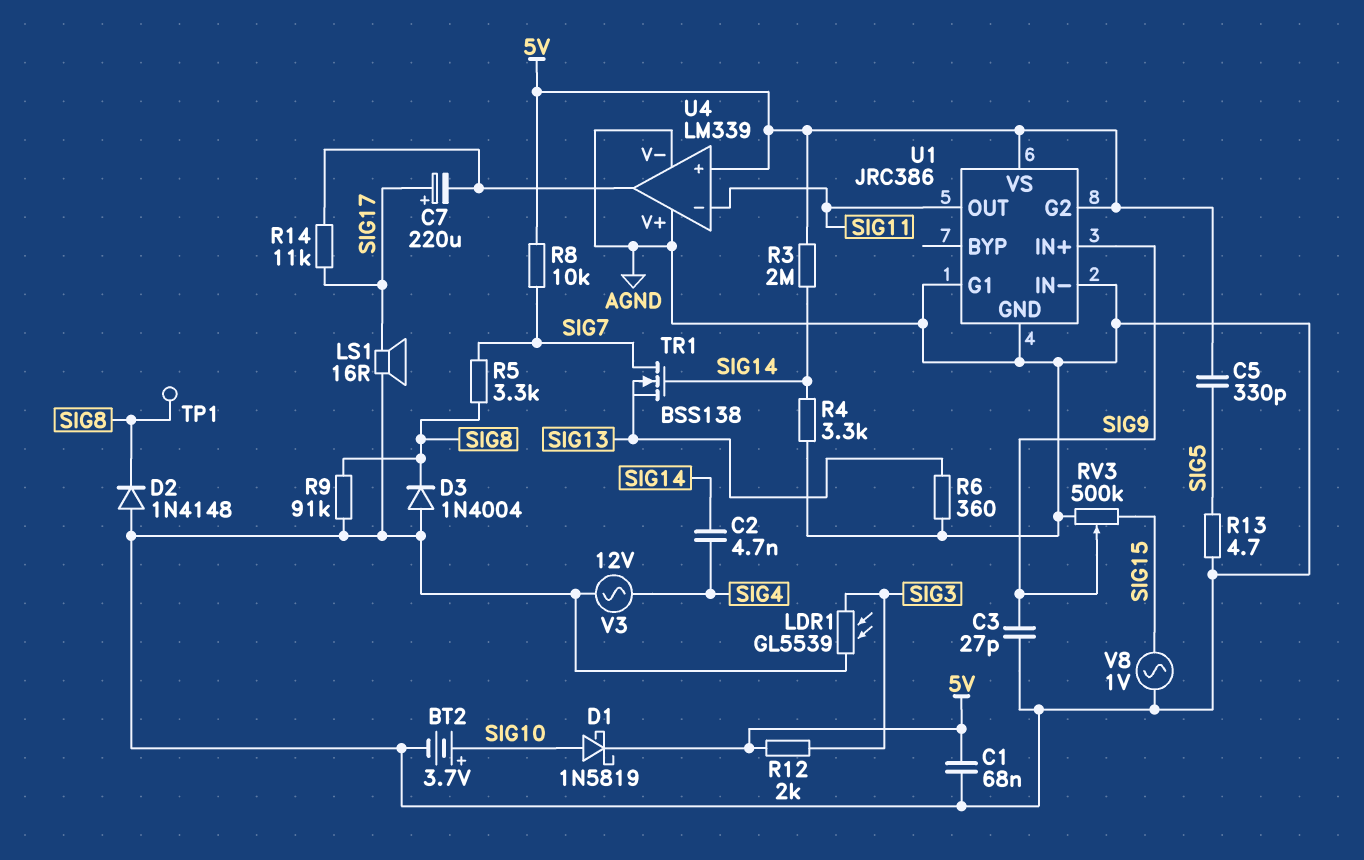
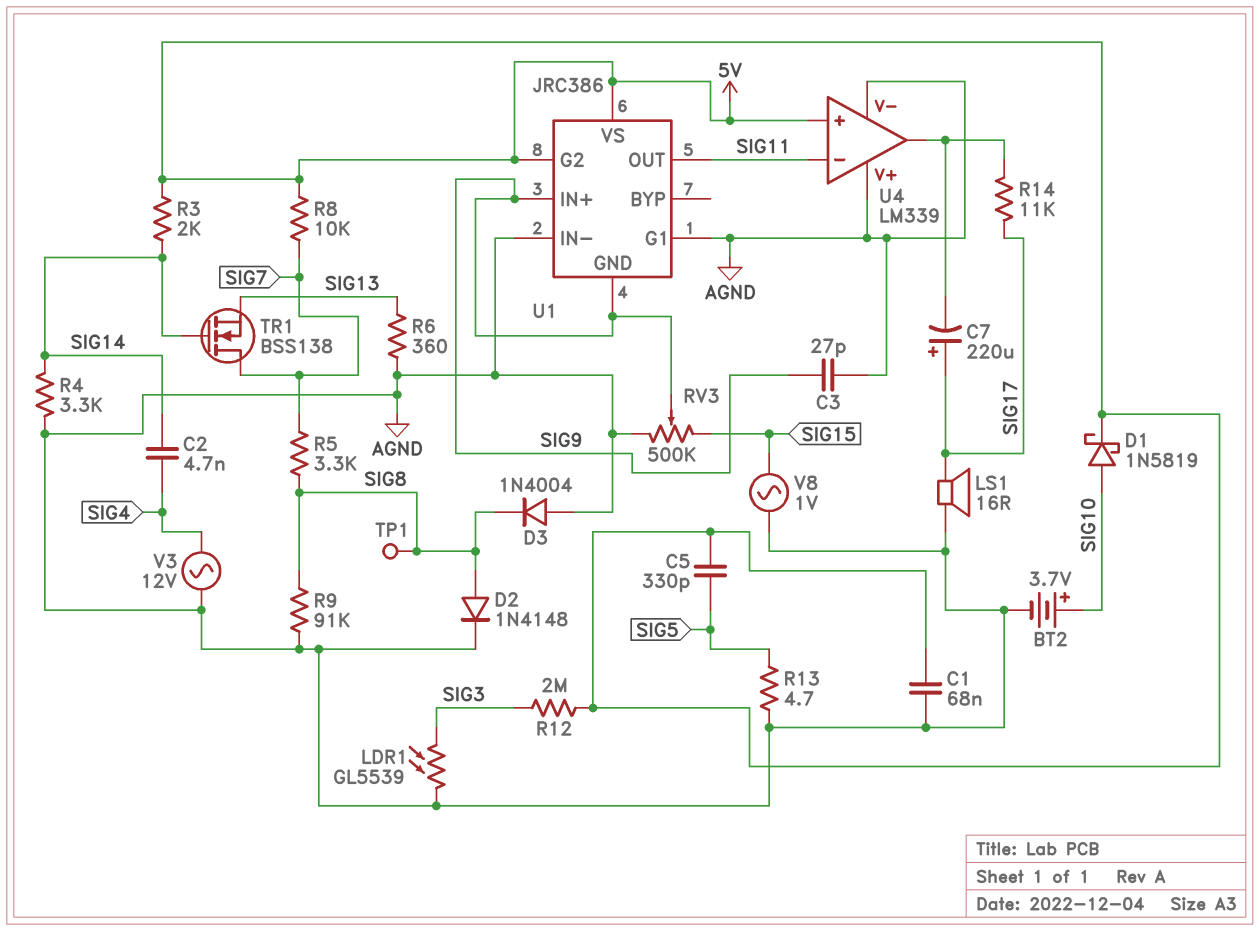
D2: diode 1N4148 (A AGND, K SIG8) -> diode 1N4148 (A SIG8, K AGND)
R3: 2M (5V, SIG14) -> 2k (5V, SIG14)
R12: 2k (5V, SIG3) -> 2M (5V, SIG3)
U1 pin GND: AGND -> SIG9

